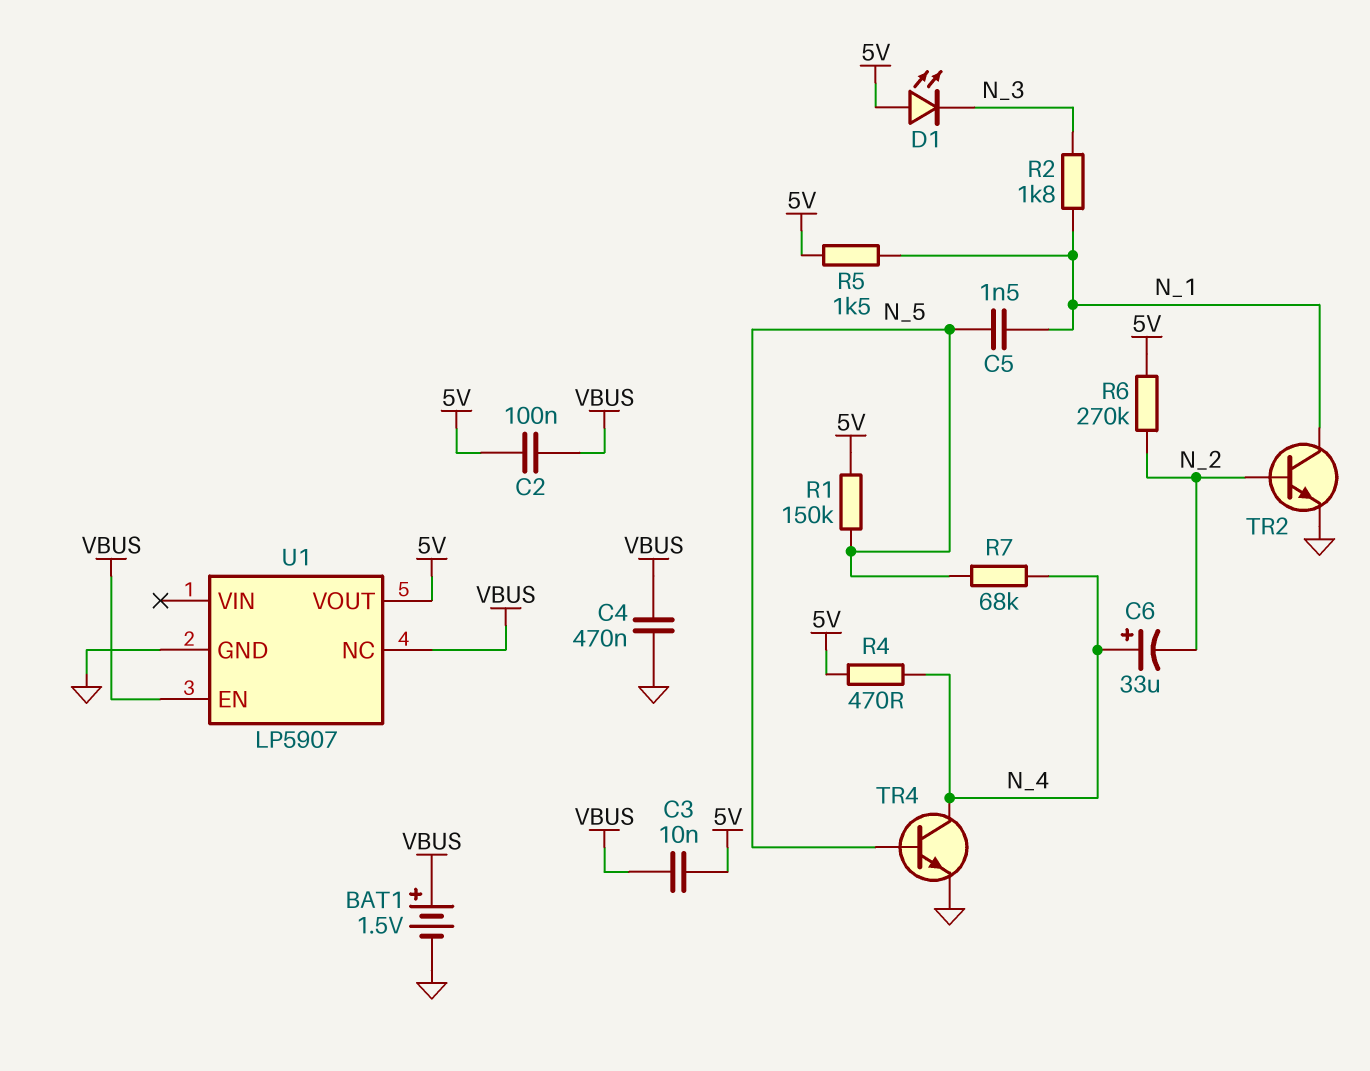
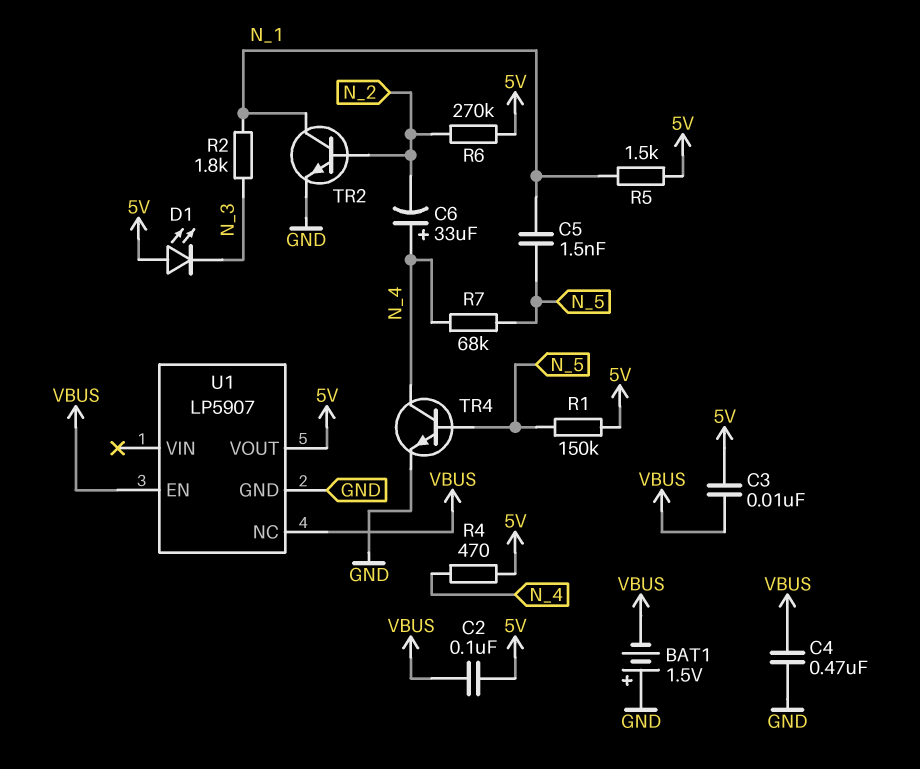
BAT1: 1.5V (plus VBUS, minus GND) -> 1.5V (plus GND, minus VBUS)

